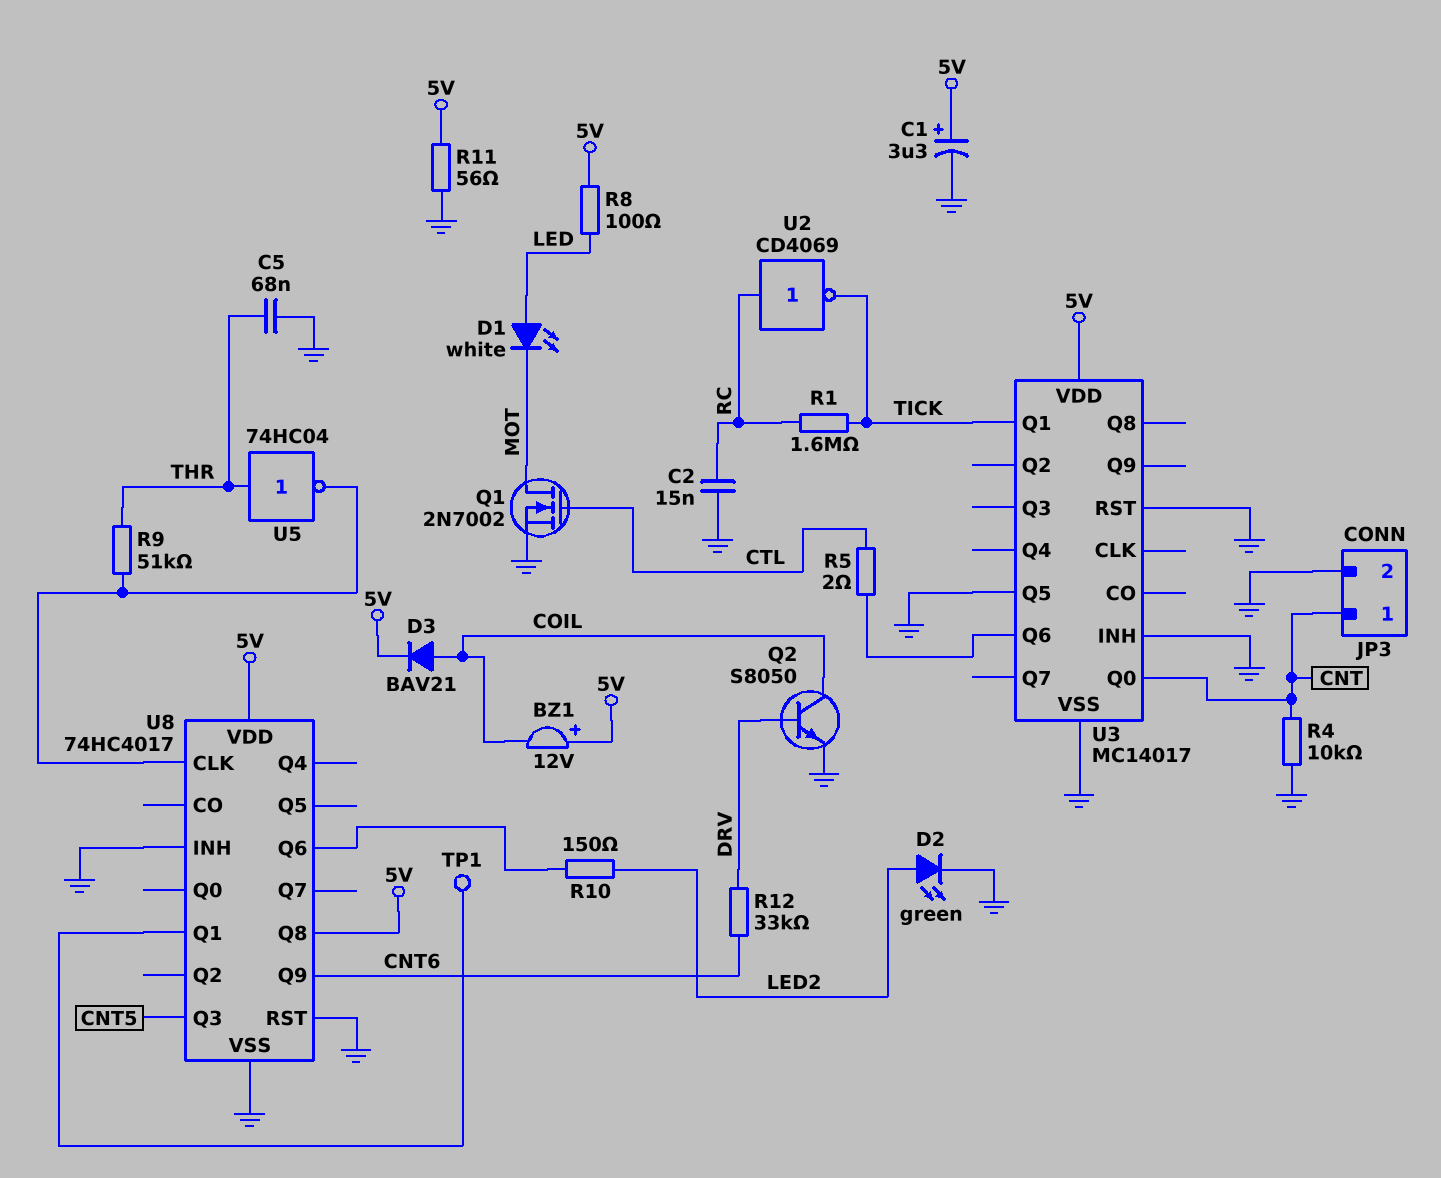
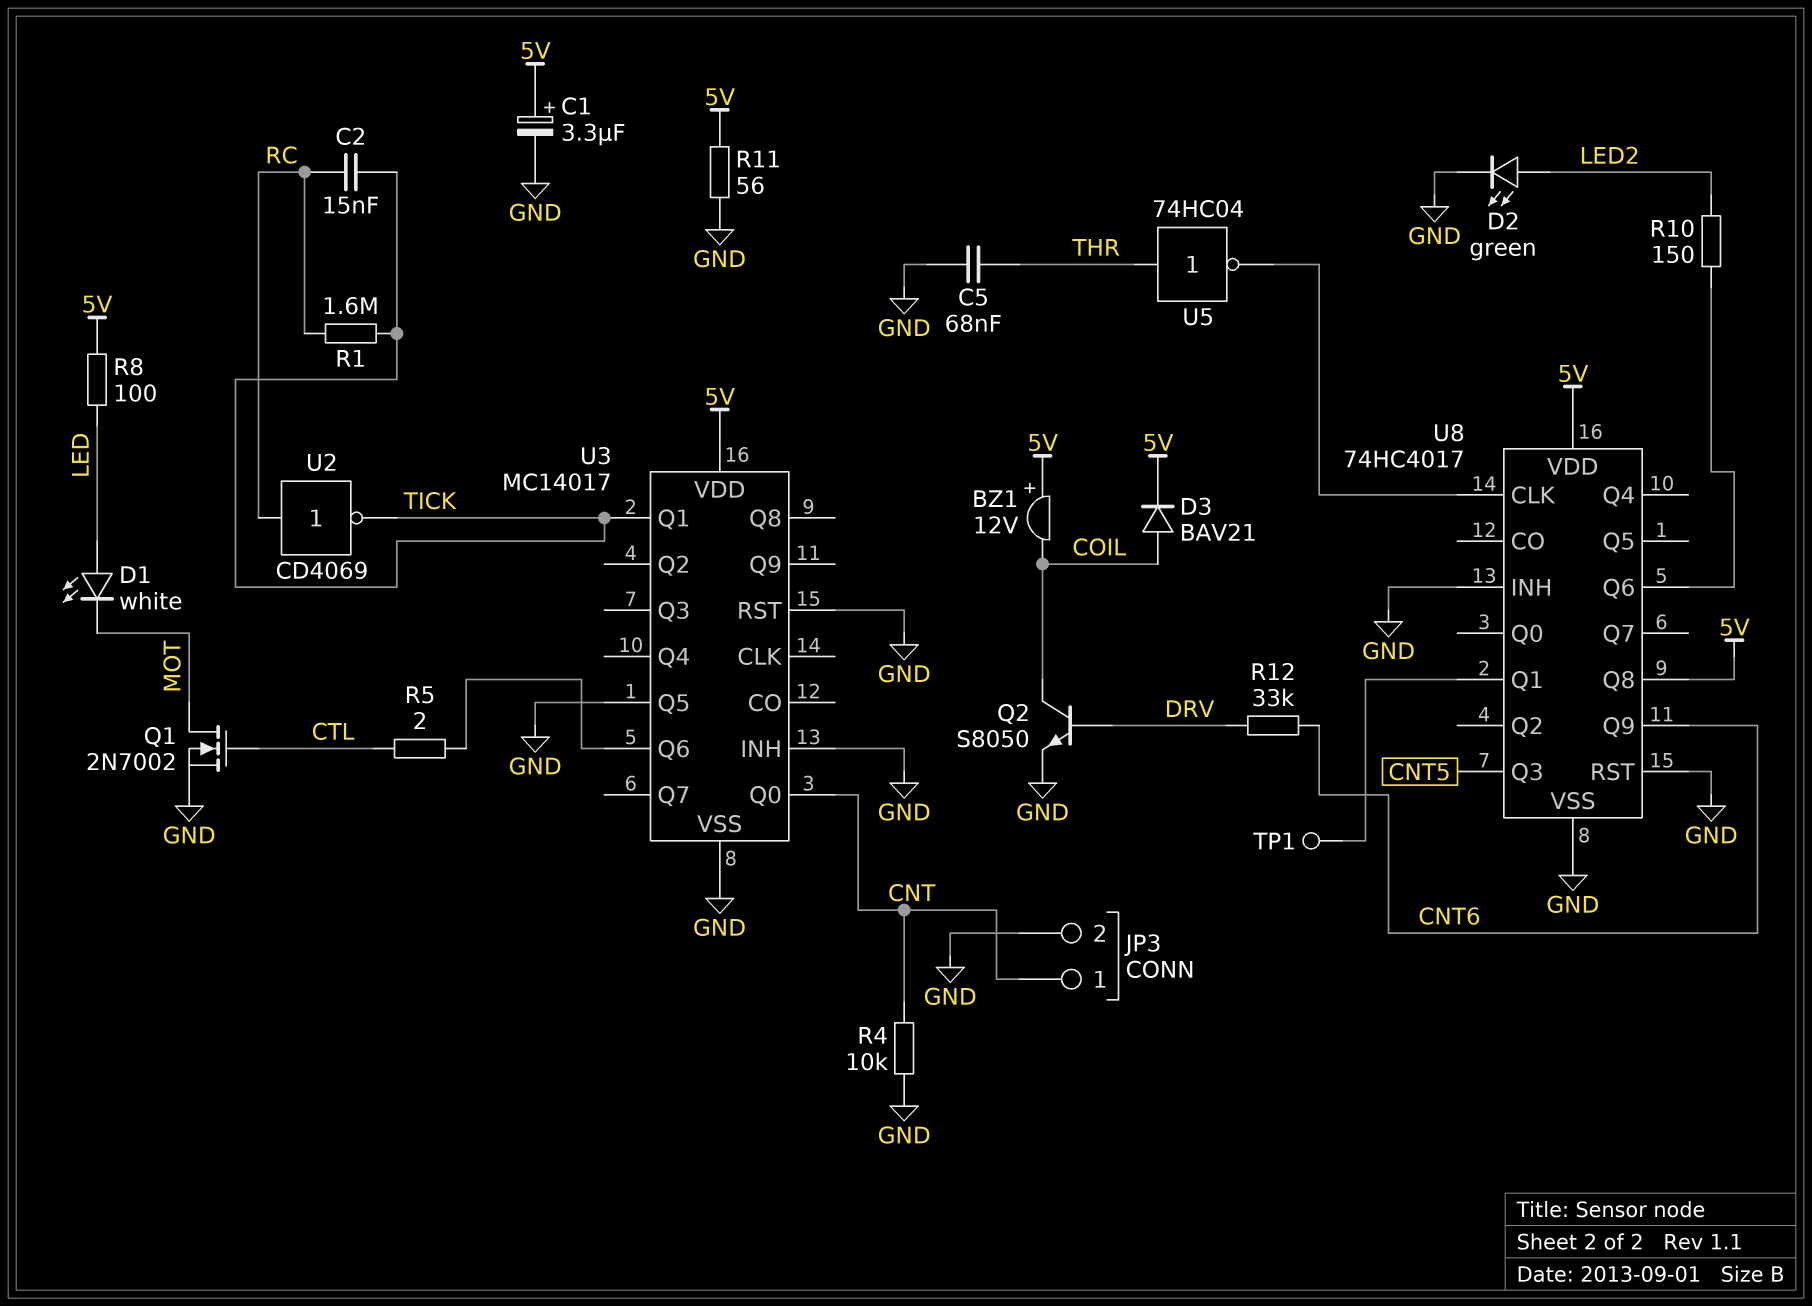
C2: 15nF (GND, RC) -> 15nF (RC, TICK)
R9: 51k (THR, U8/CLK) -> none

